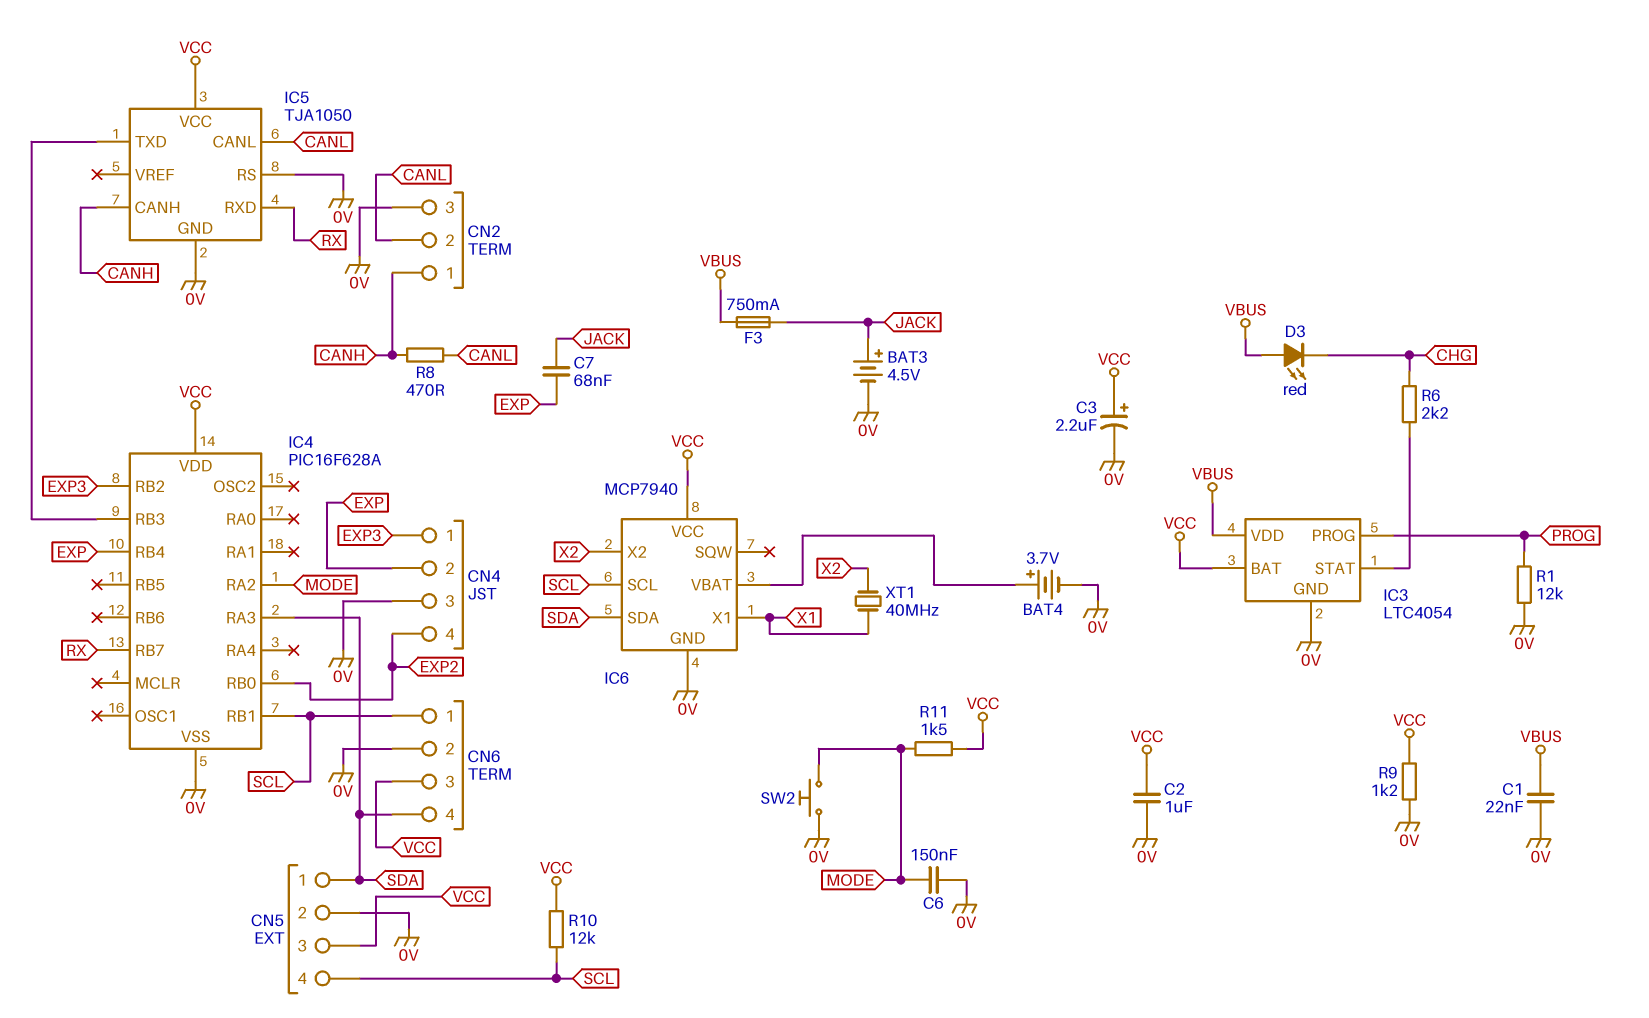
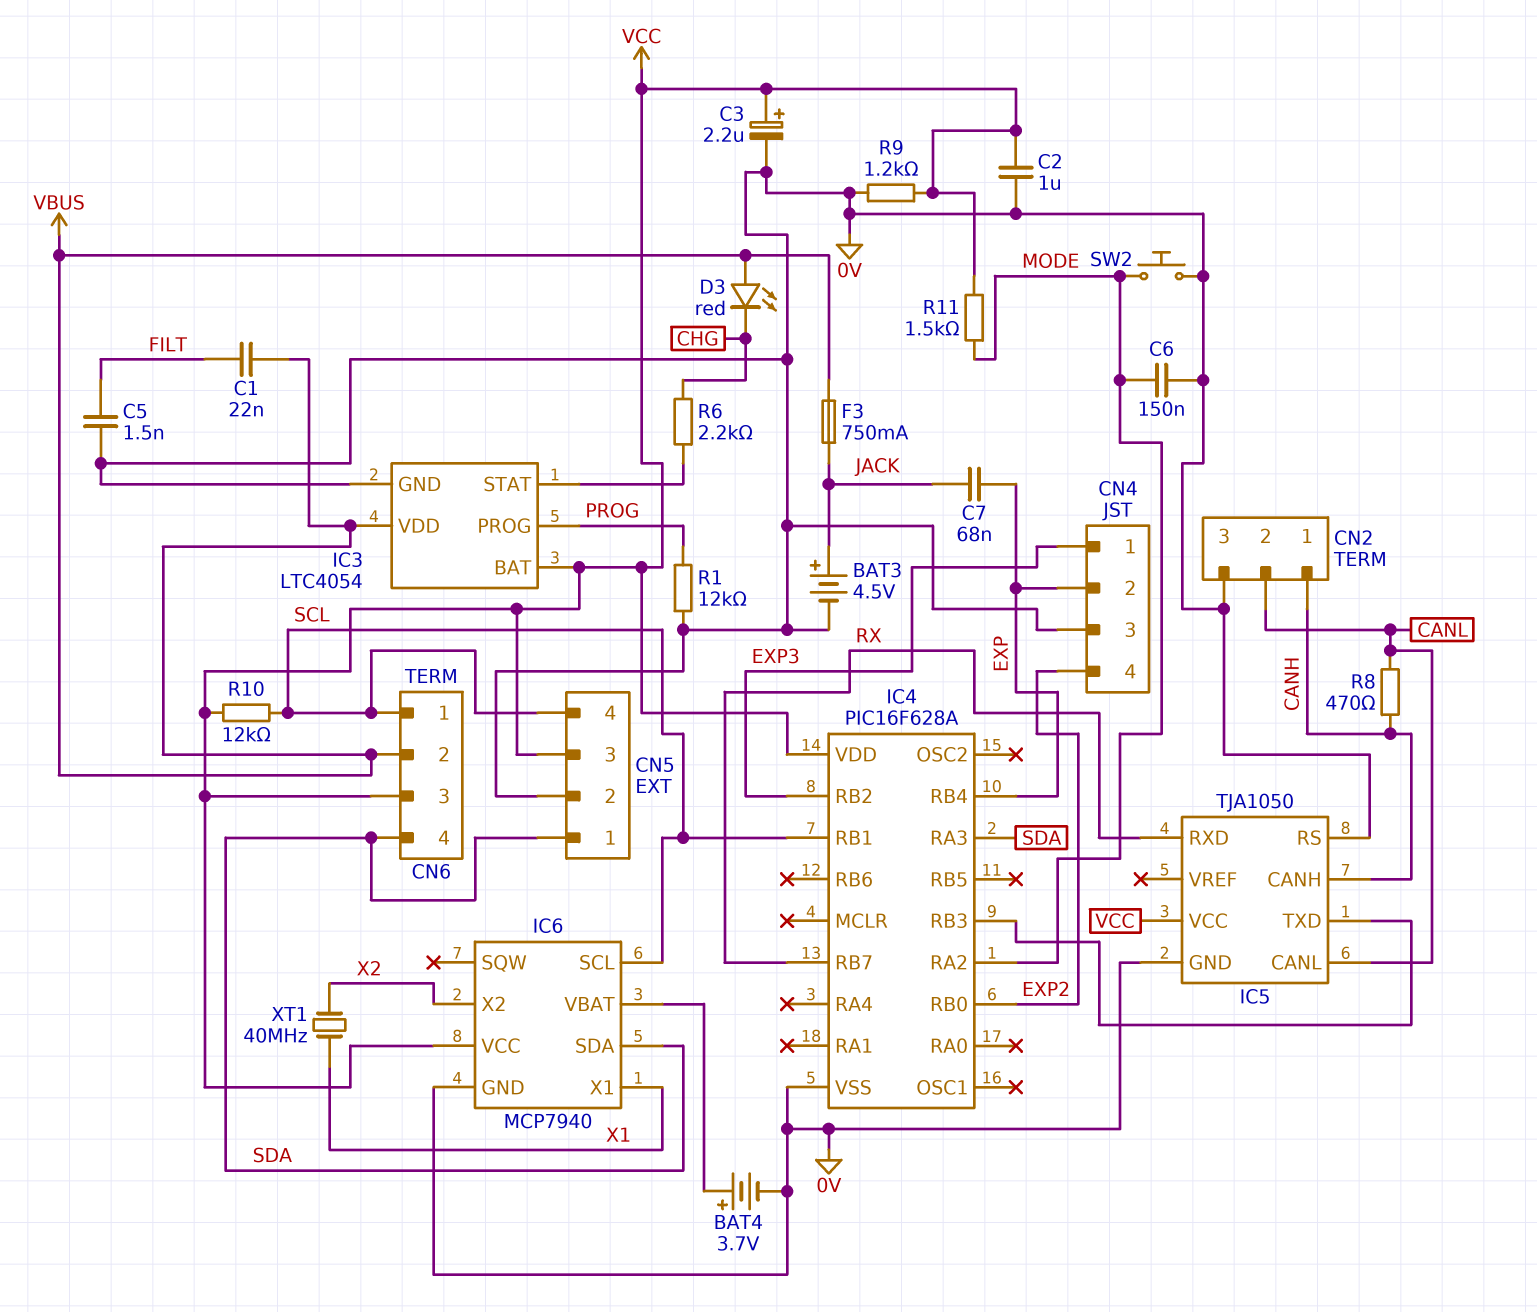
C1: 22nF (0V, VBUS) -> 22nF (FILT, VBUS)
C5: none -> 1.5nF (0V, FILT)
CN6 pin 2: 0V -> VBUS

